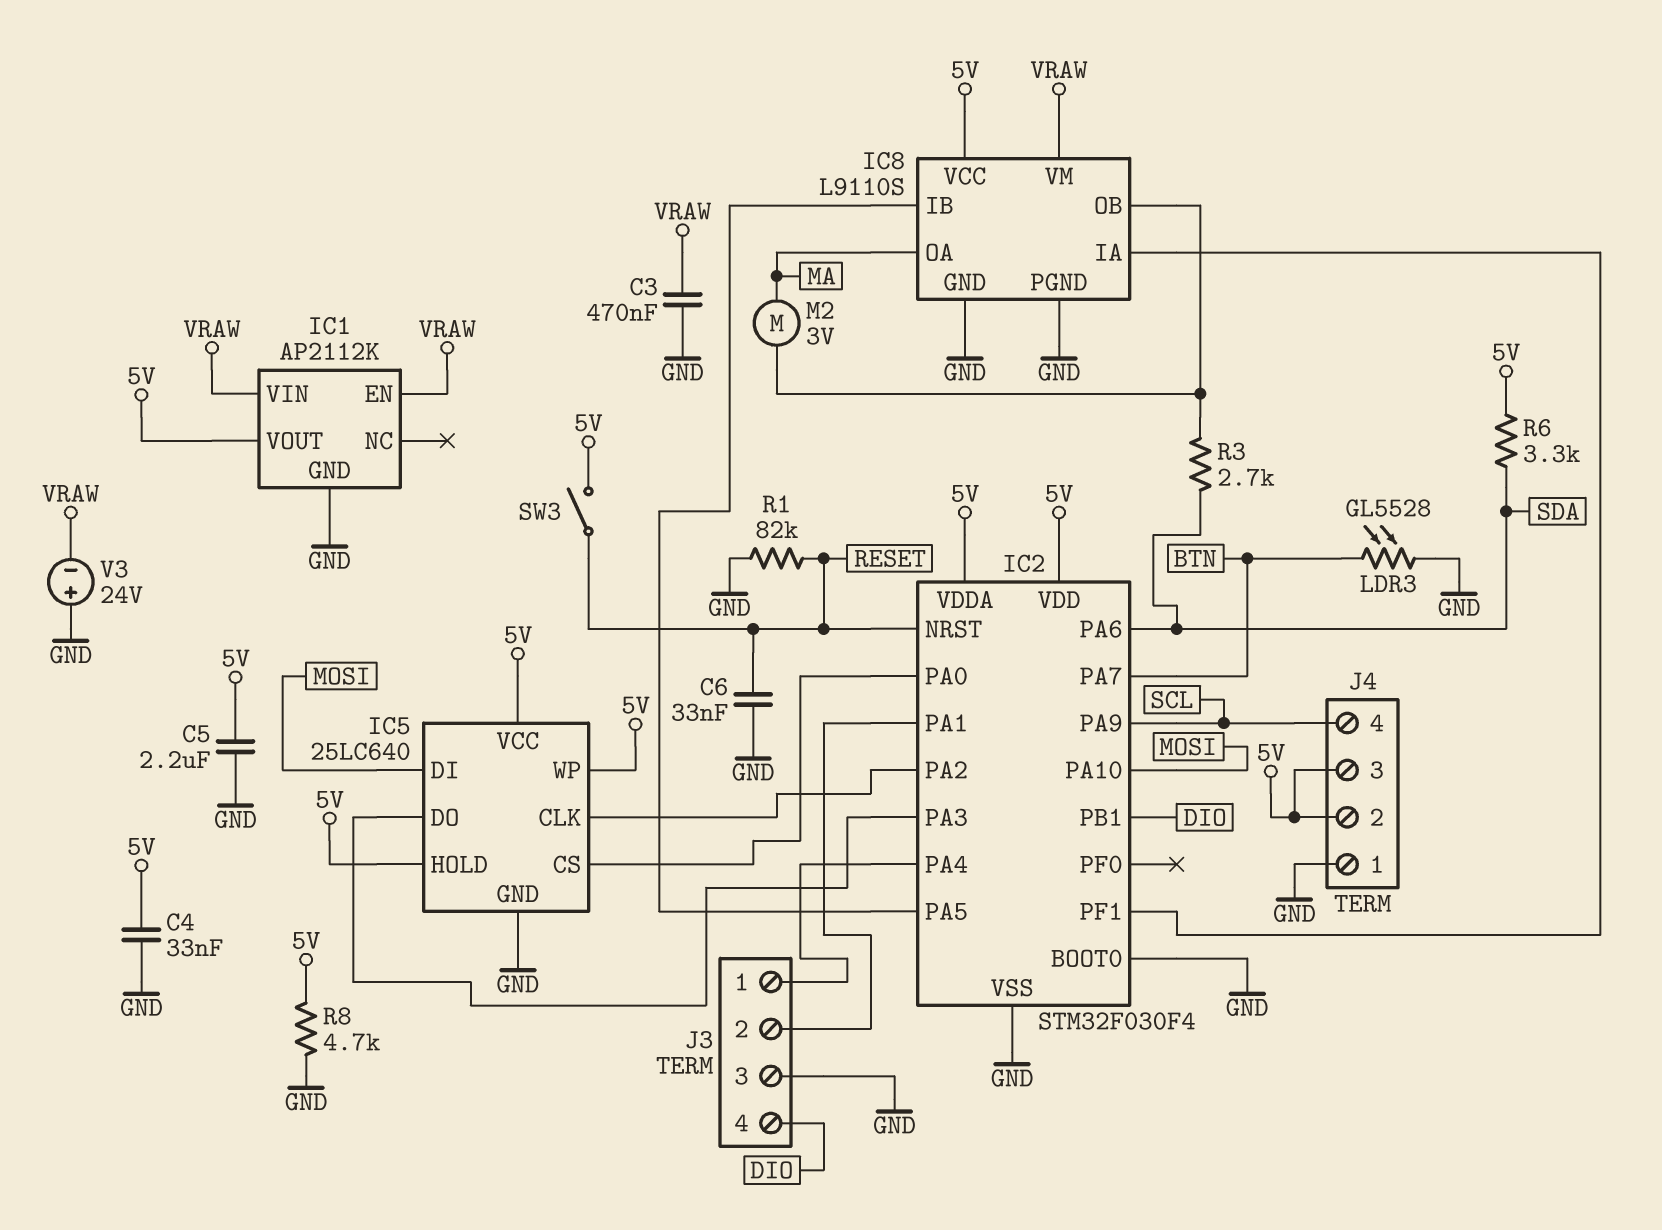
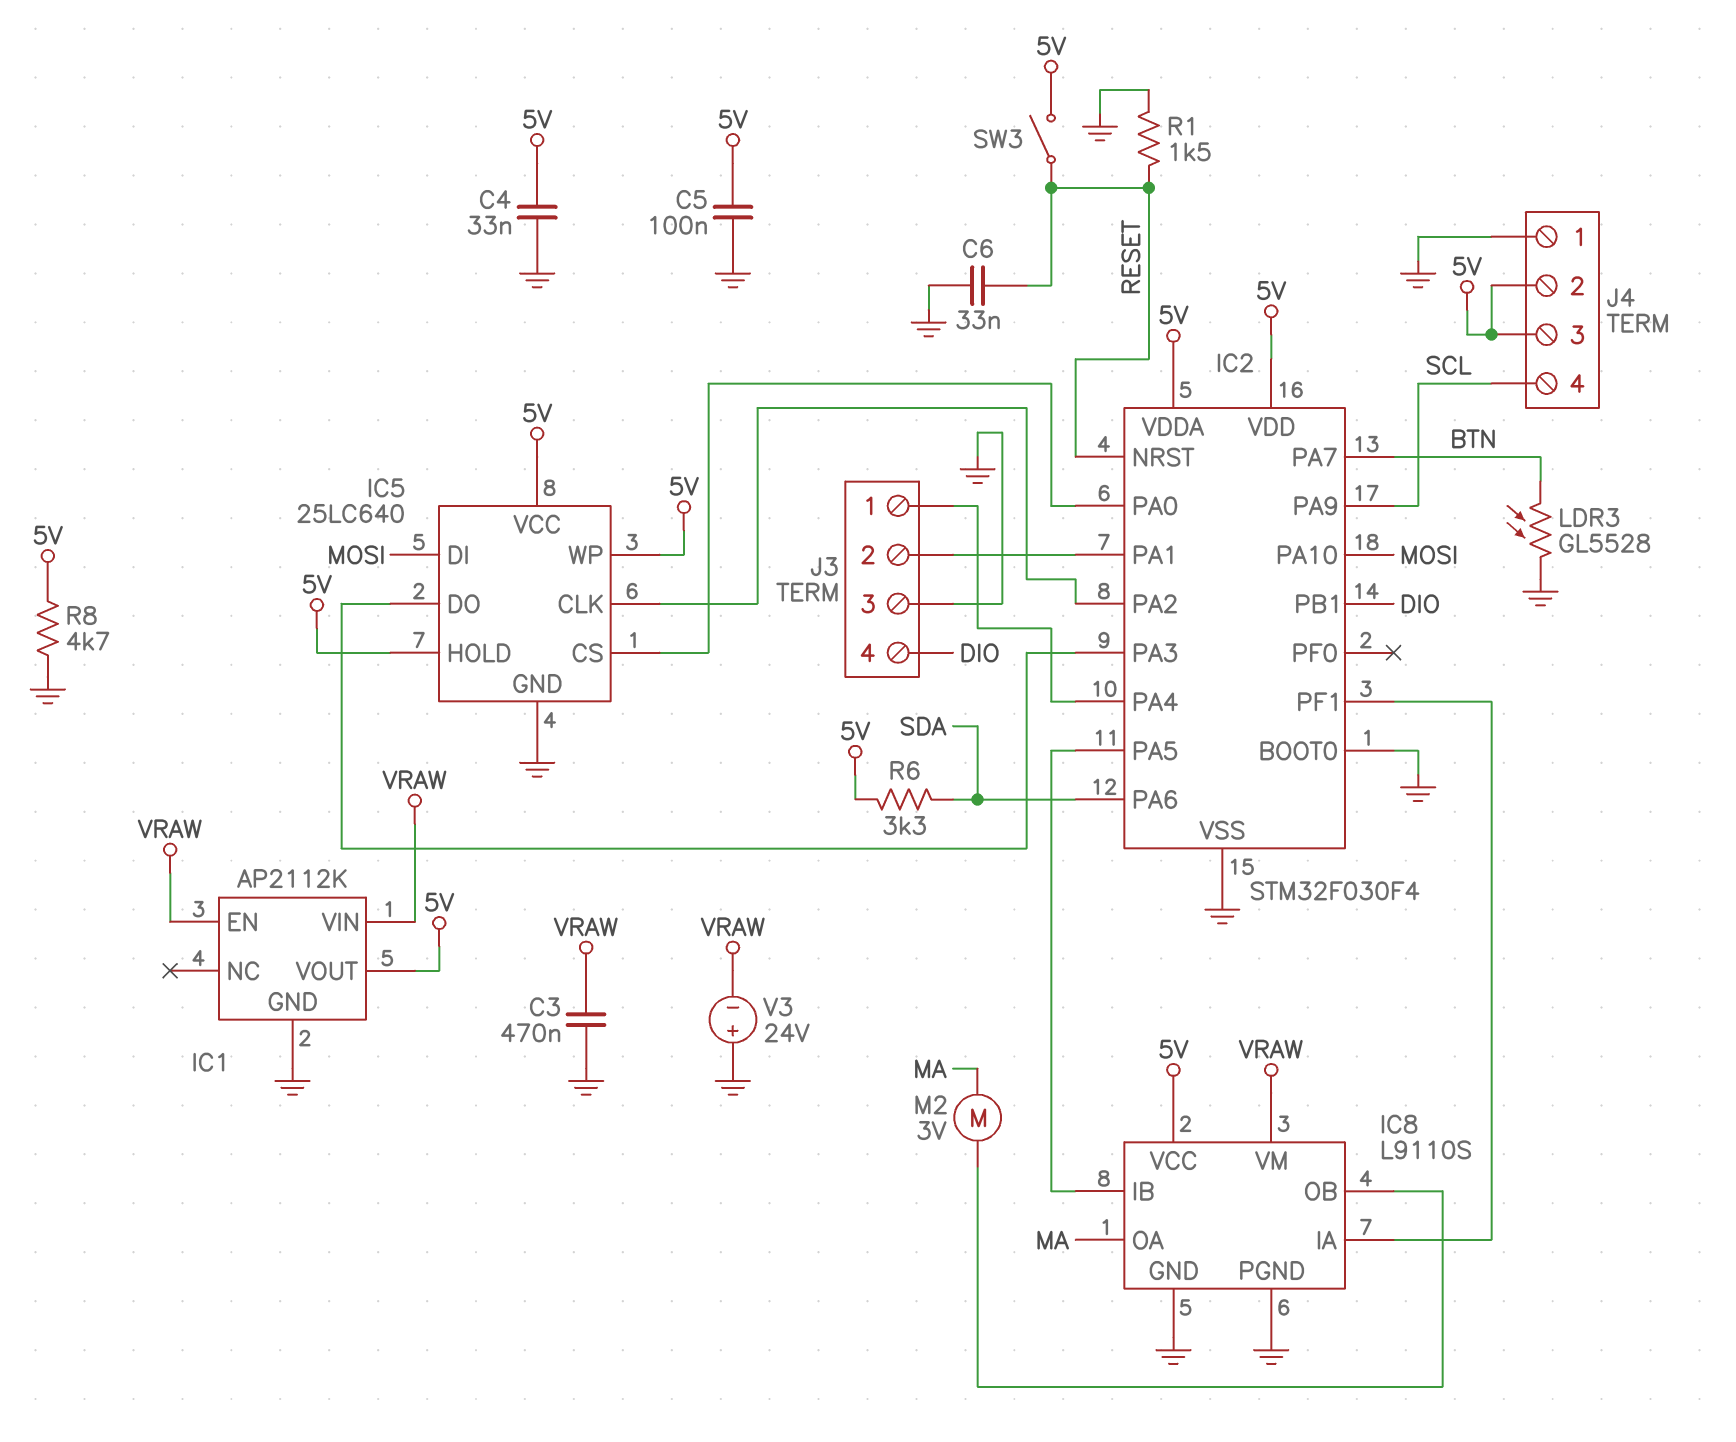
C5: 2.2uF (5V, GND) -> 100nF (5V, GND)
R1: 82k (GND, RESET) -> 1.5k (GND, RESET)
R3: 2.7k (IC8/OB, SDA) -> none

